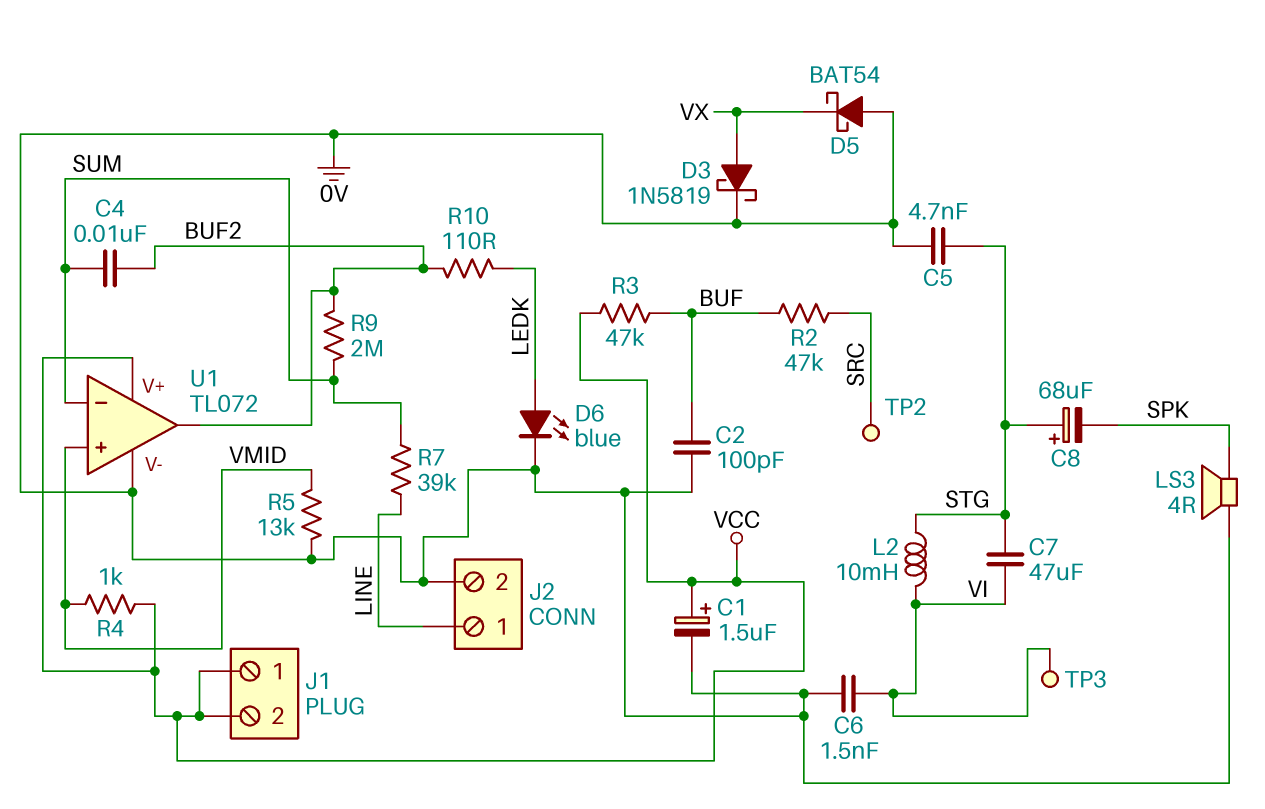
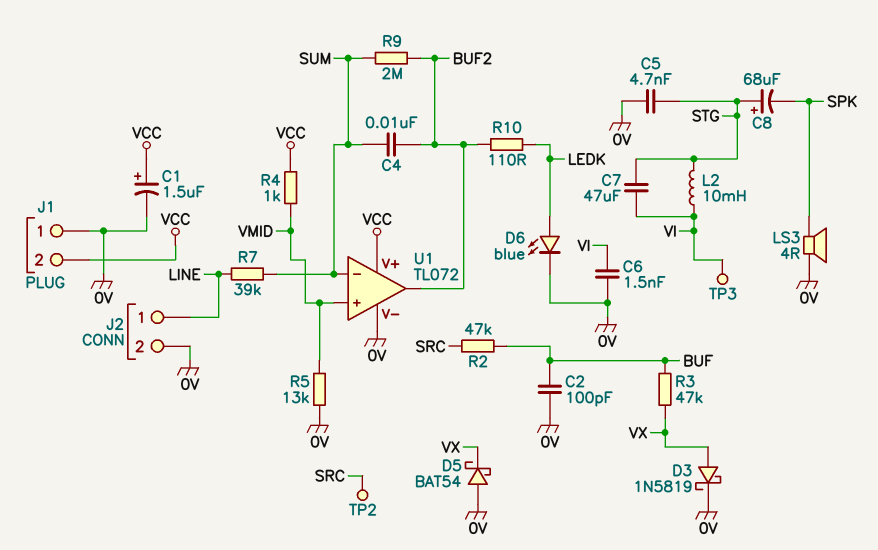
J1 pin 1: VCC -> 0V
R3: 47k (BUF, VCC) -> 47k (BUF, VX)

